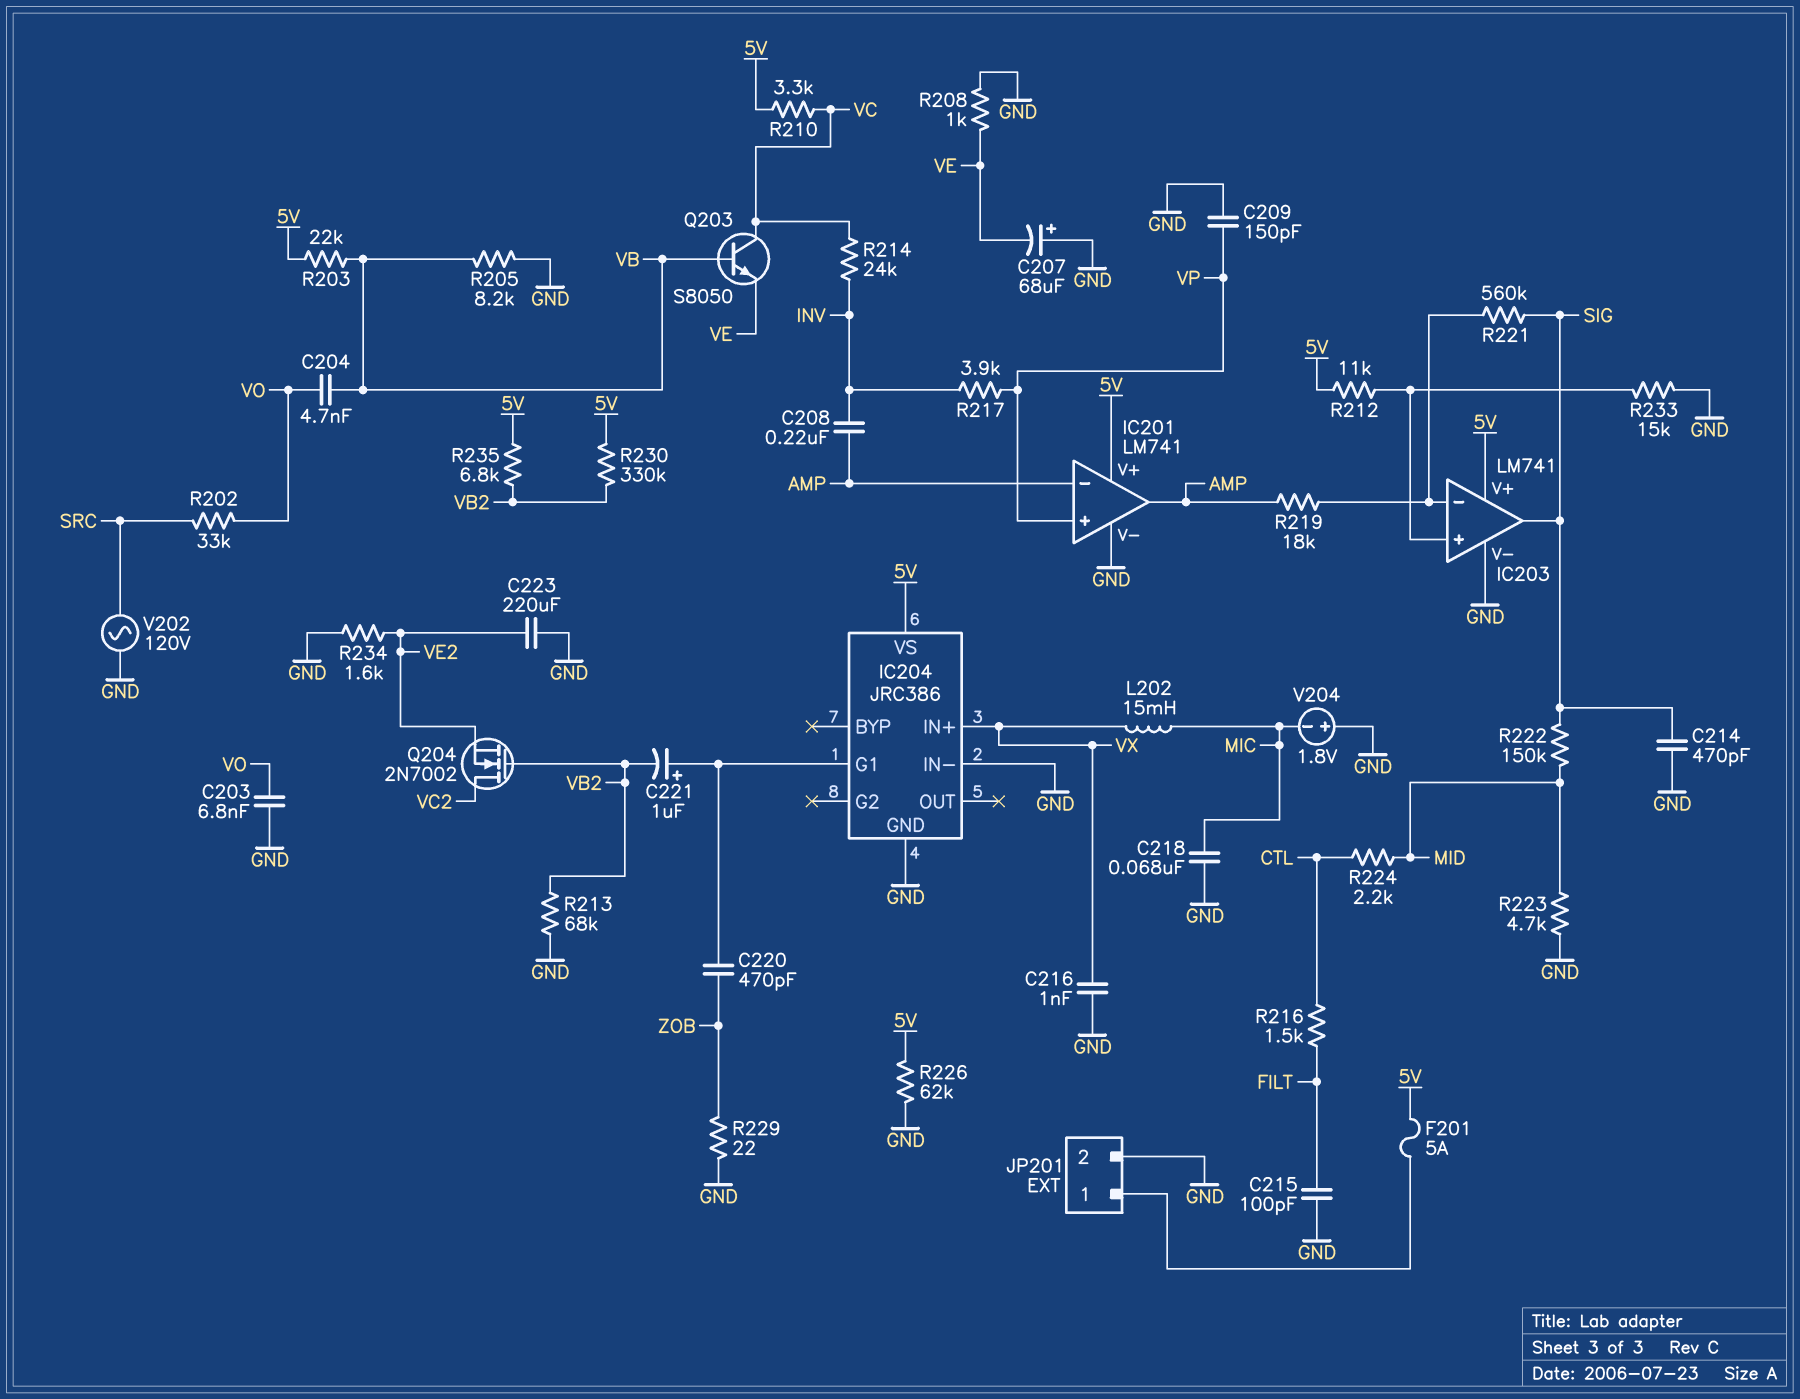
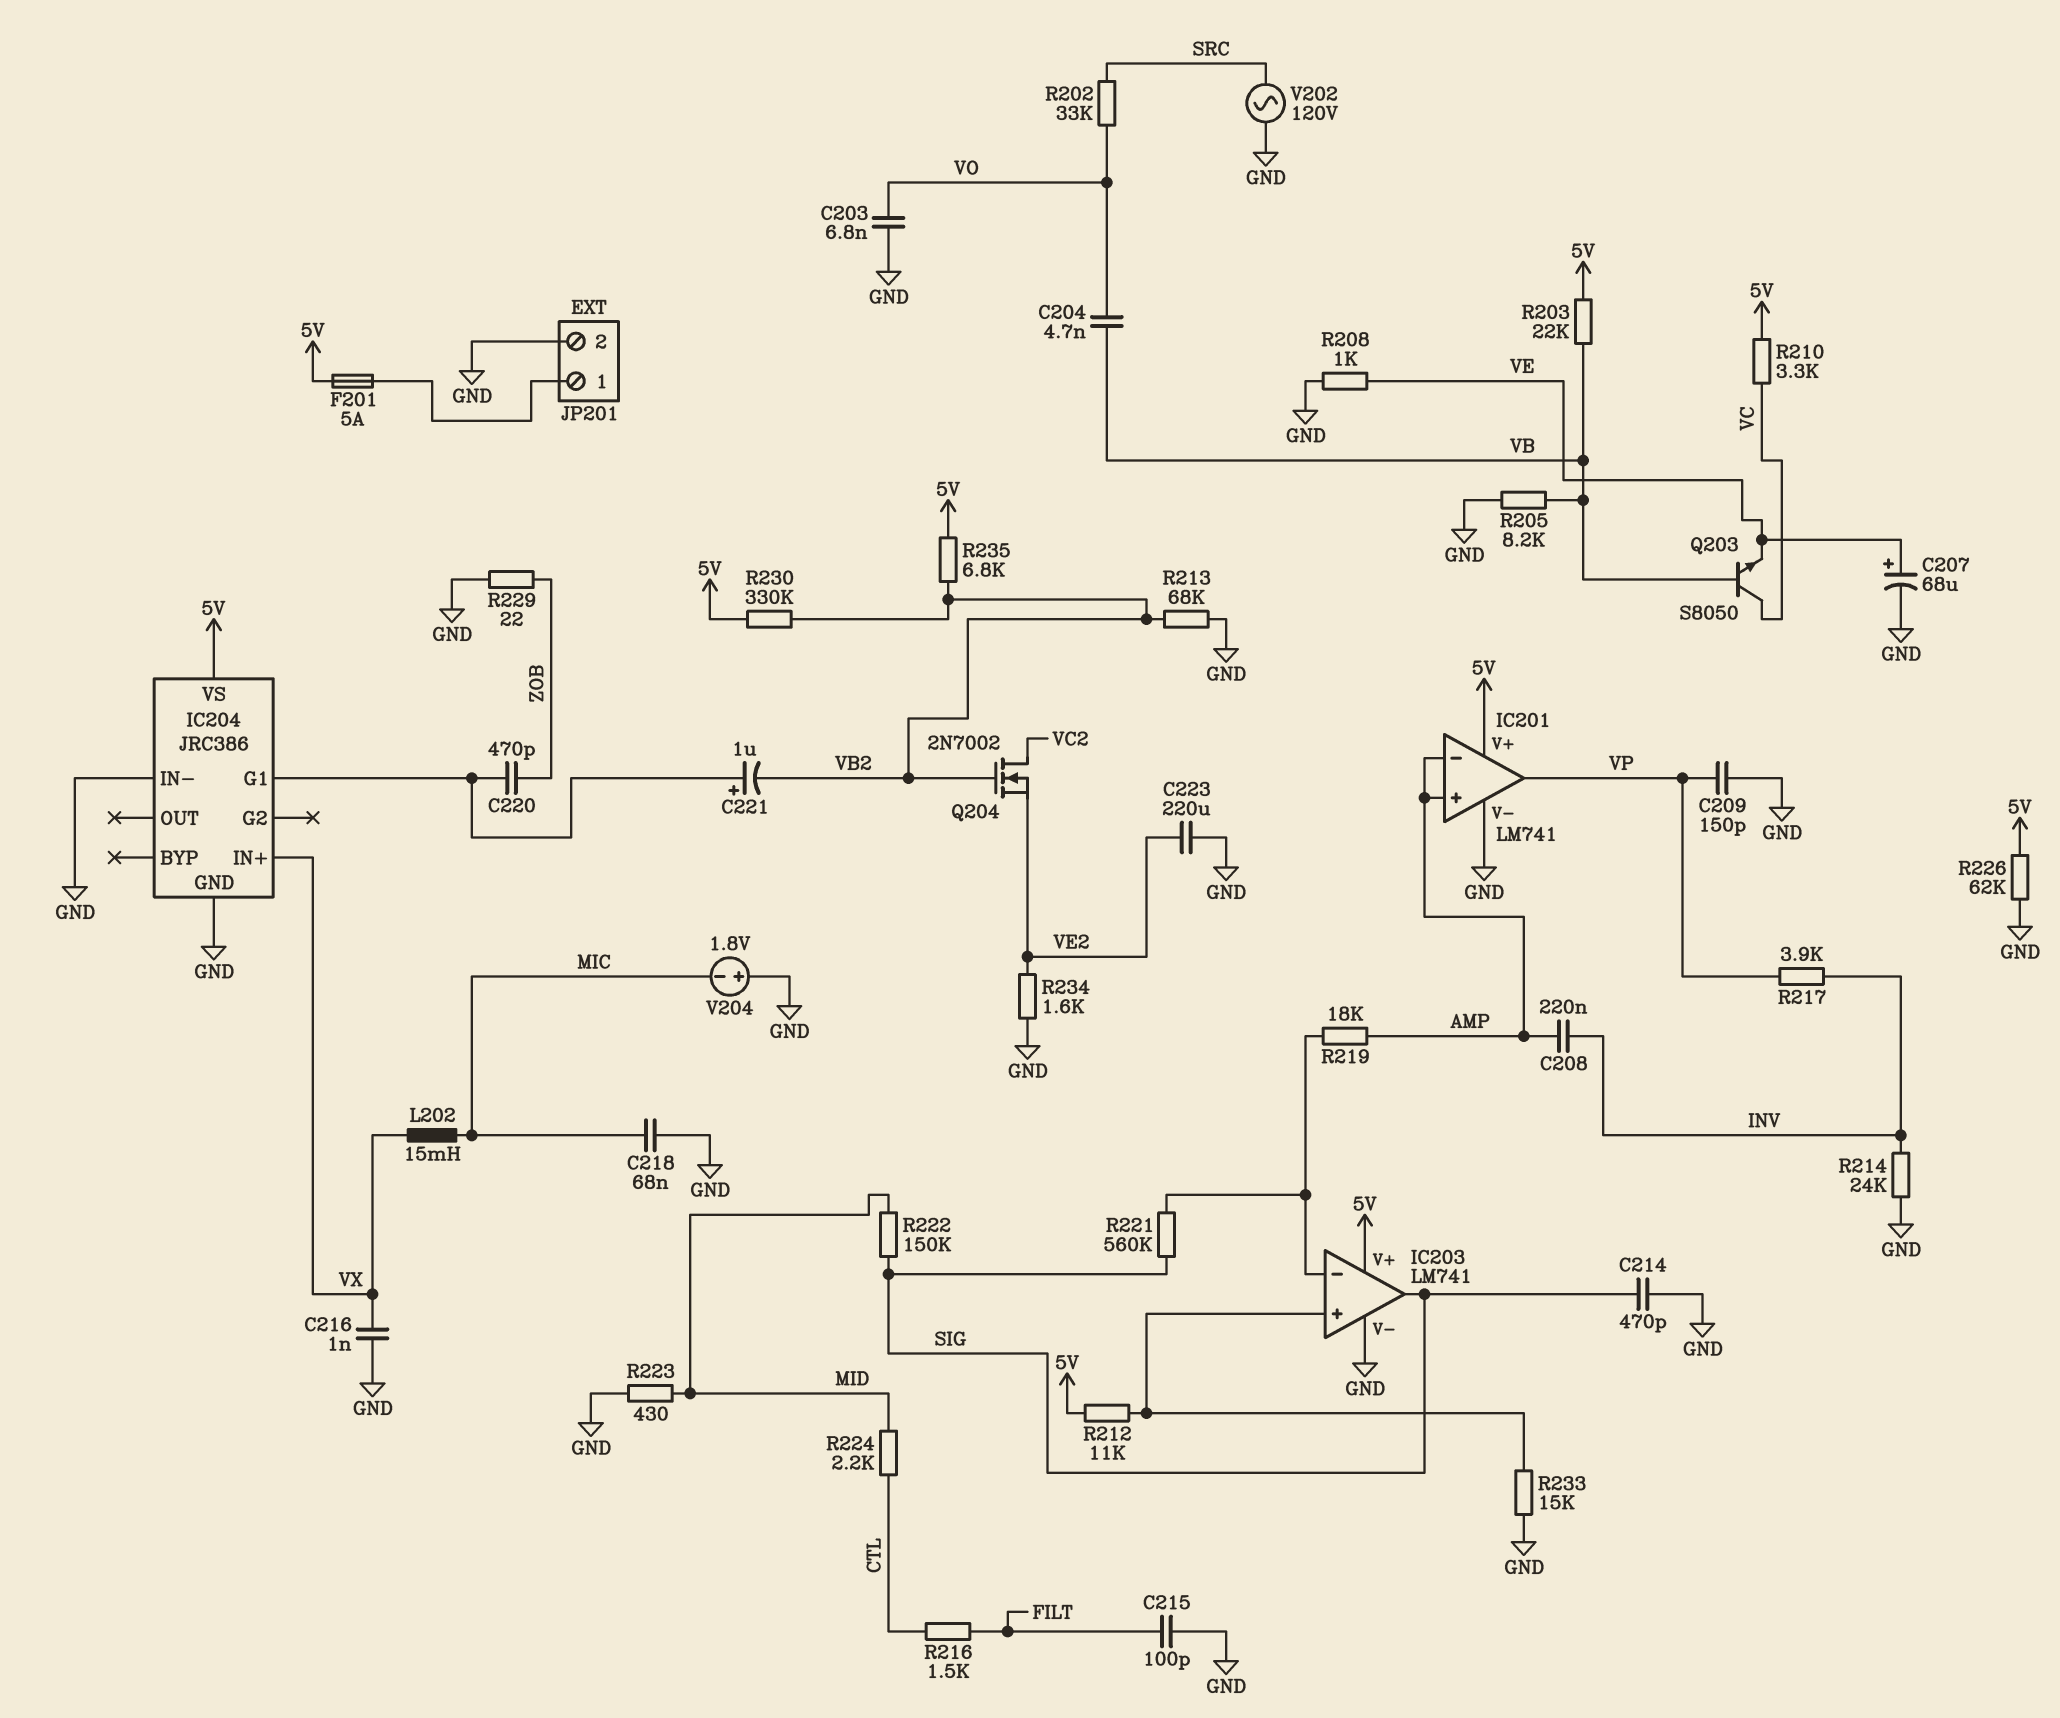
C207: 68uF (plus GND, minus VE) -> 68uF (plus VE, minus GND)
IC201 pin in+: VP -> AMP
IC201 pin out: AMP -> VP
R214: 24k (INV, VC) -> 24k (GND, INV)
R223: 4.7k (GND, MID) -> 430 (GND, MID)

